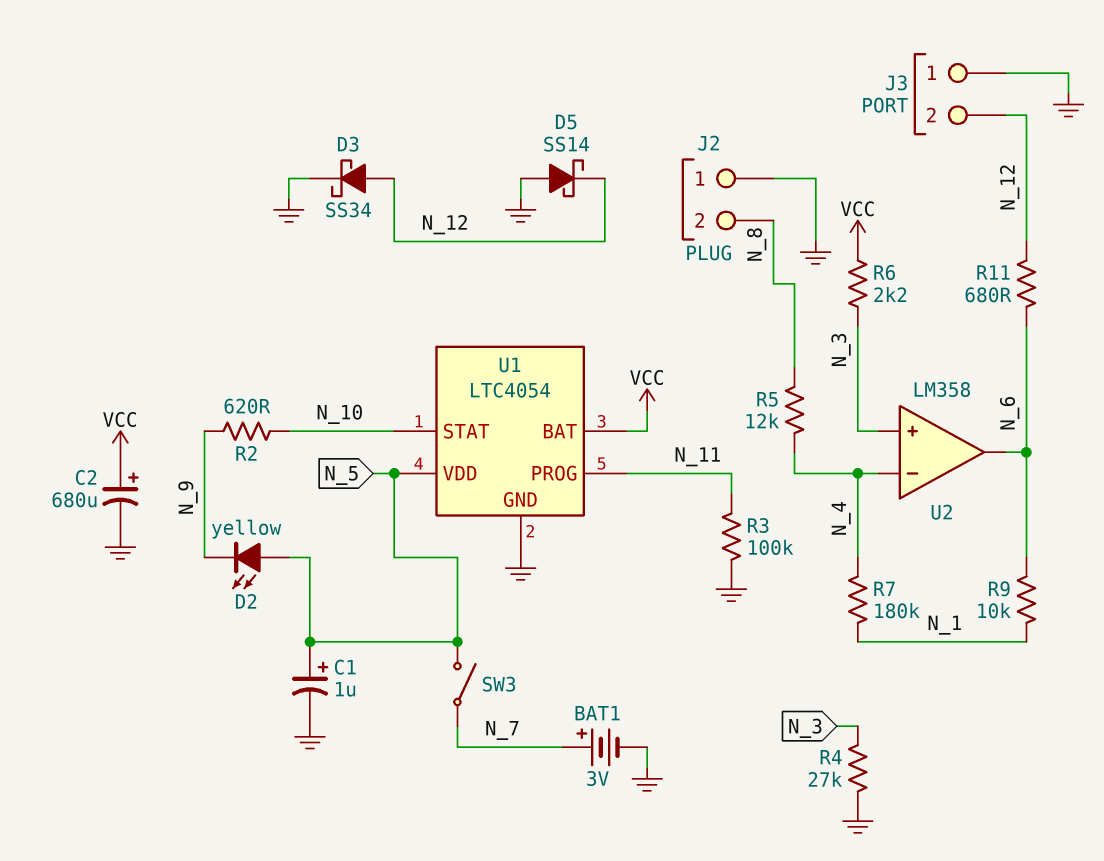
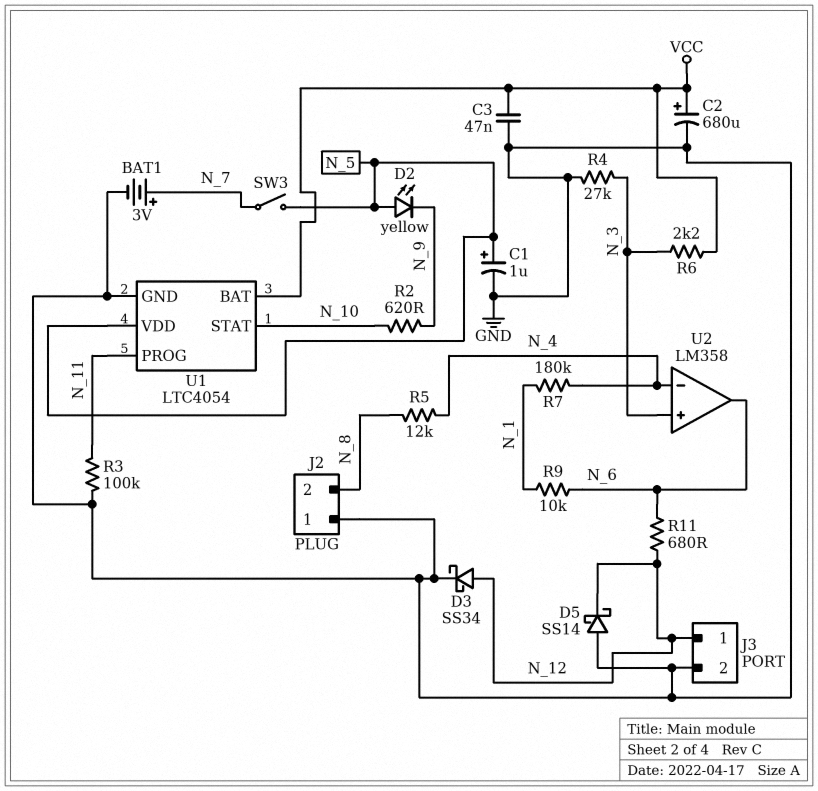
C3: none -> 47nF (GND, VCC)
J3 pin 1: GND -> N_12
J3 pin 2: N_12 -> GND

